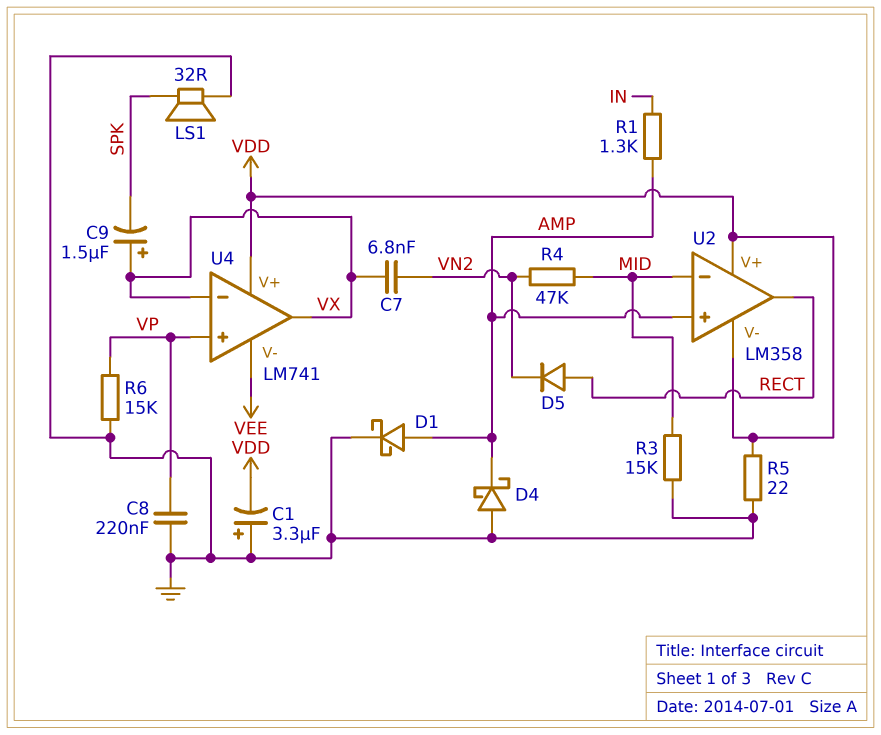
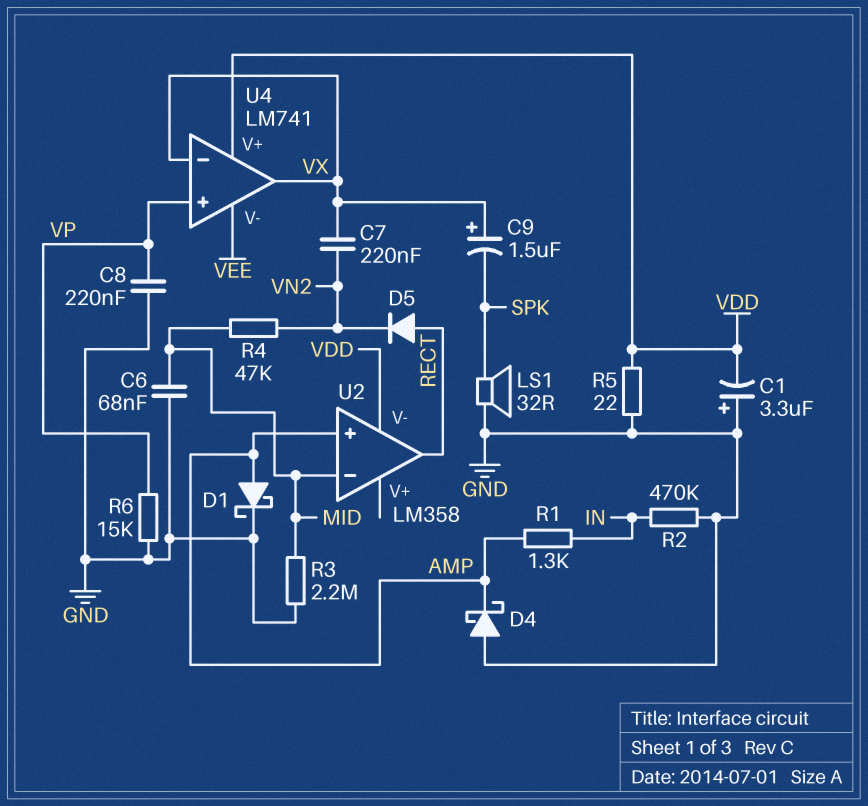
C6: none -> 68nF (GND, MID)
C7: 6.8nF (VN2, VX) -> 220nF (VN2, VX)
R2: none -> 470k (GND, IN)
R3: 15k (GND, MID) -> 2.2M (GND, MID)
U2 pin V+: VDD -> none

